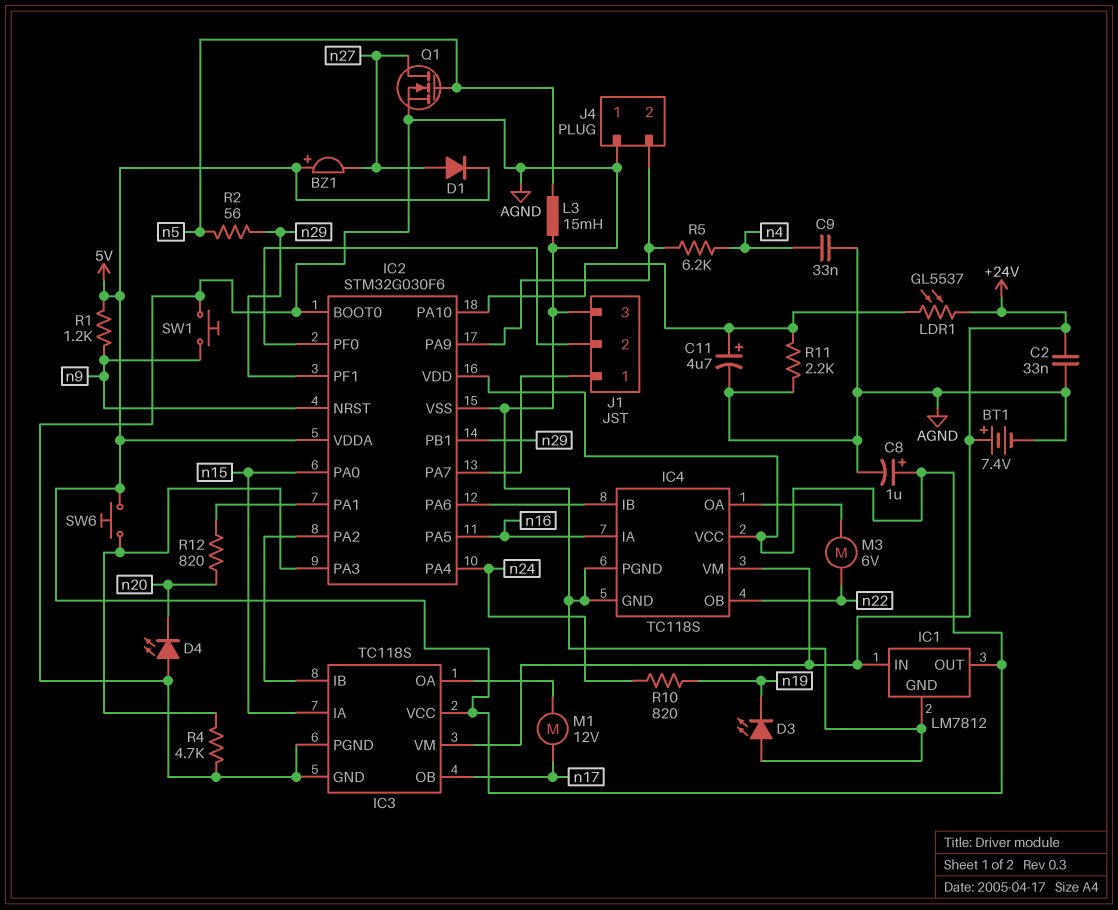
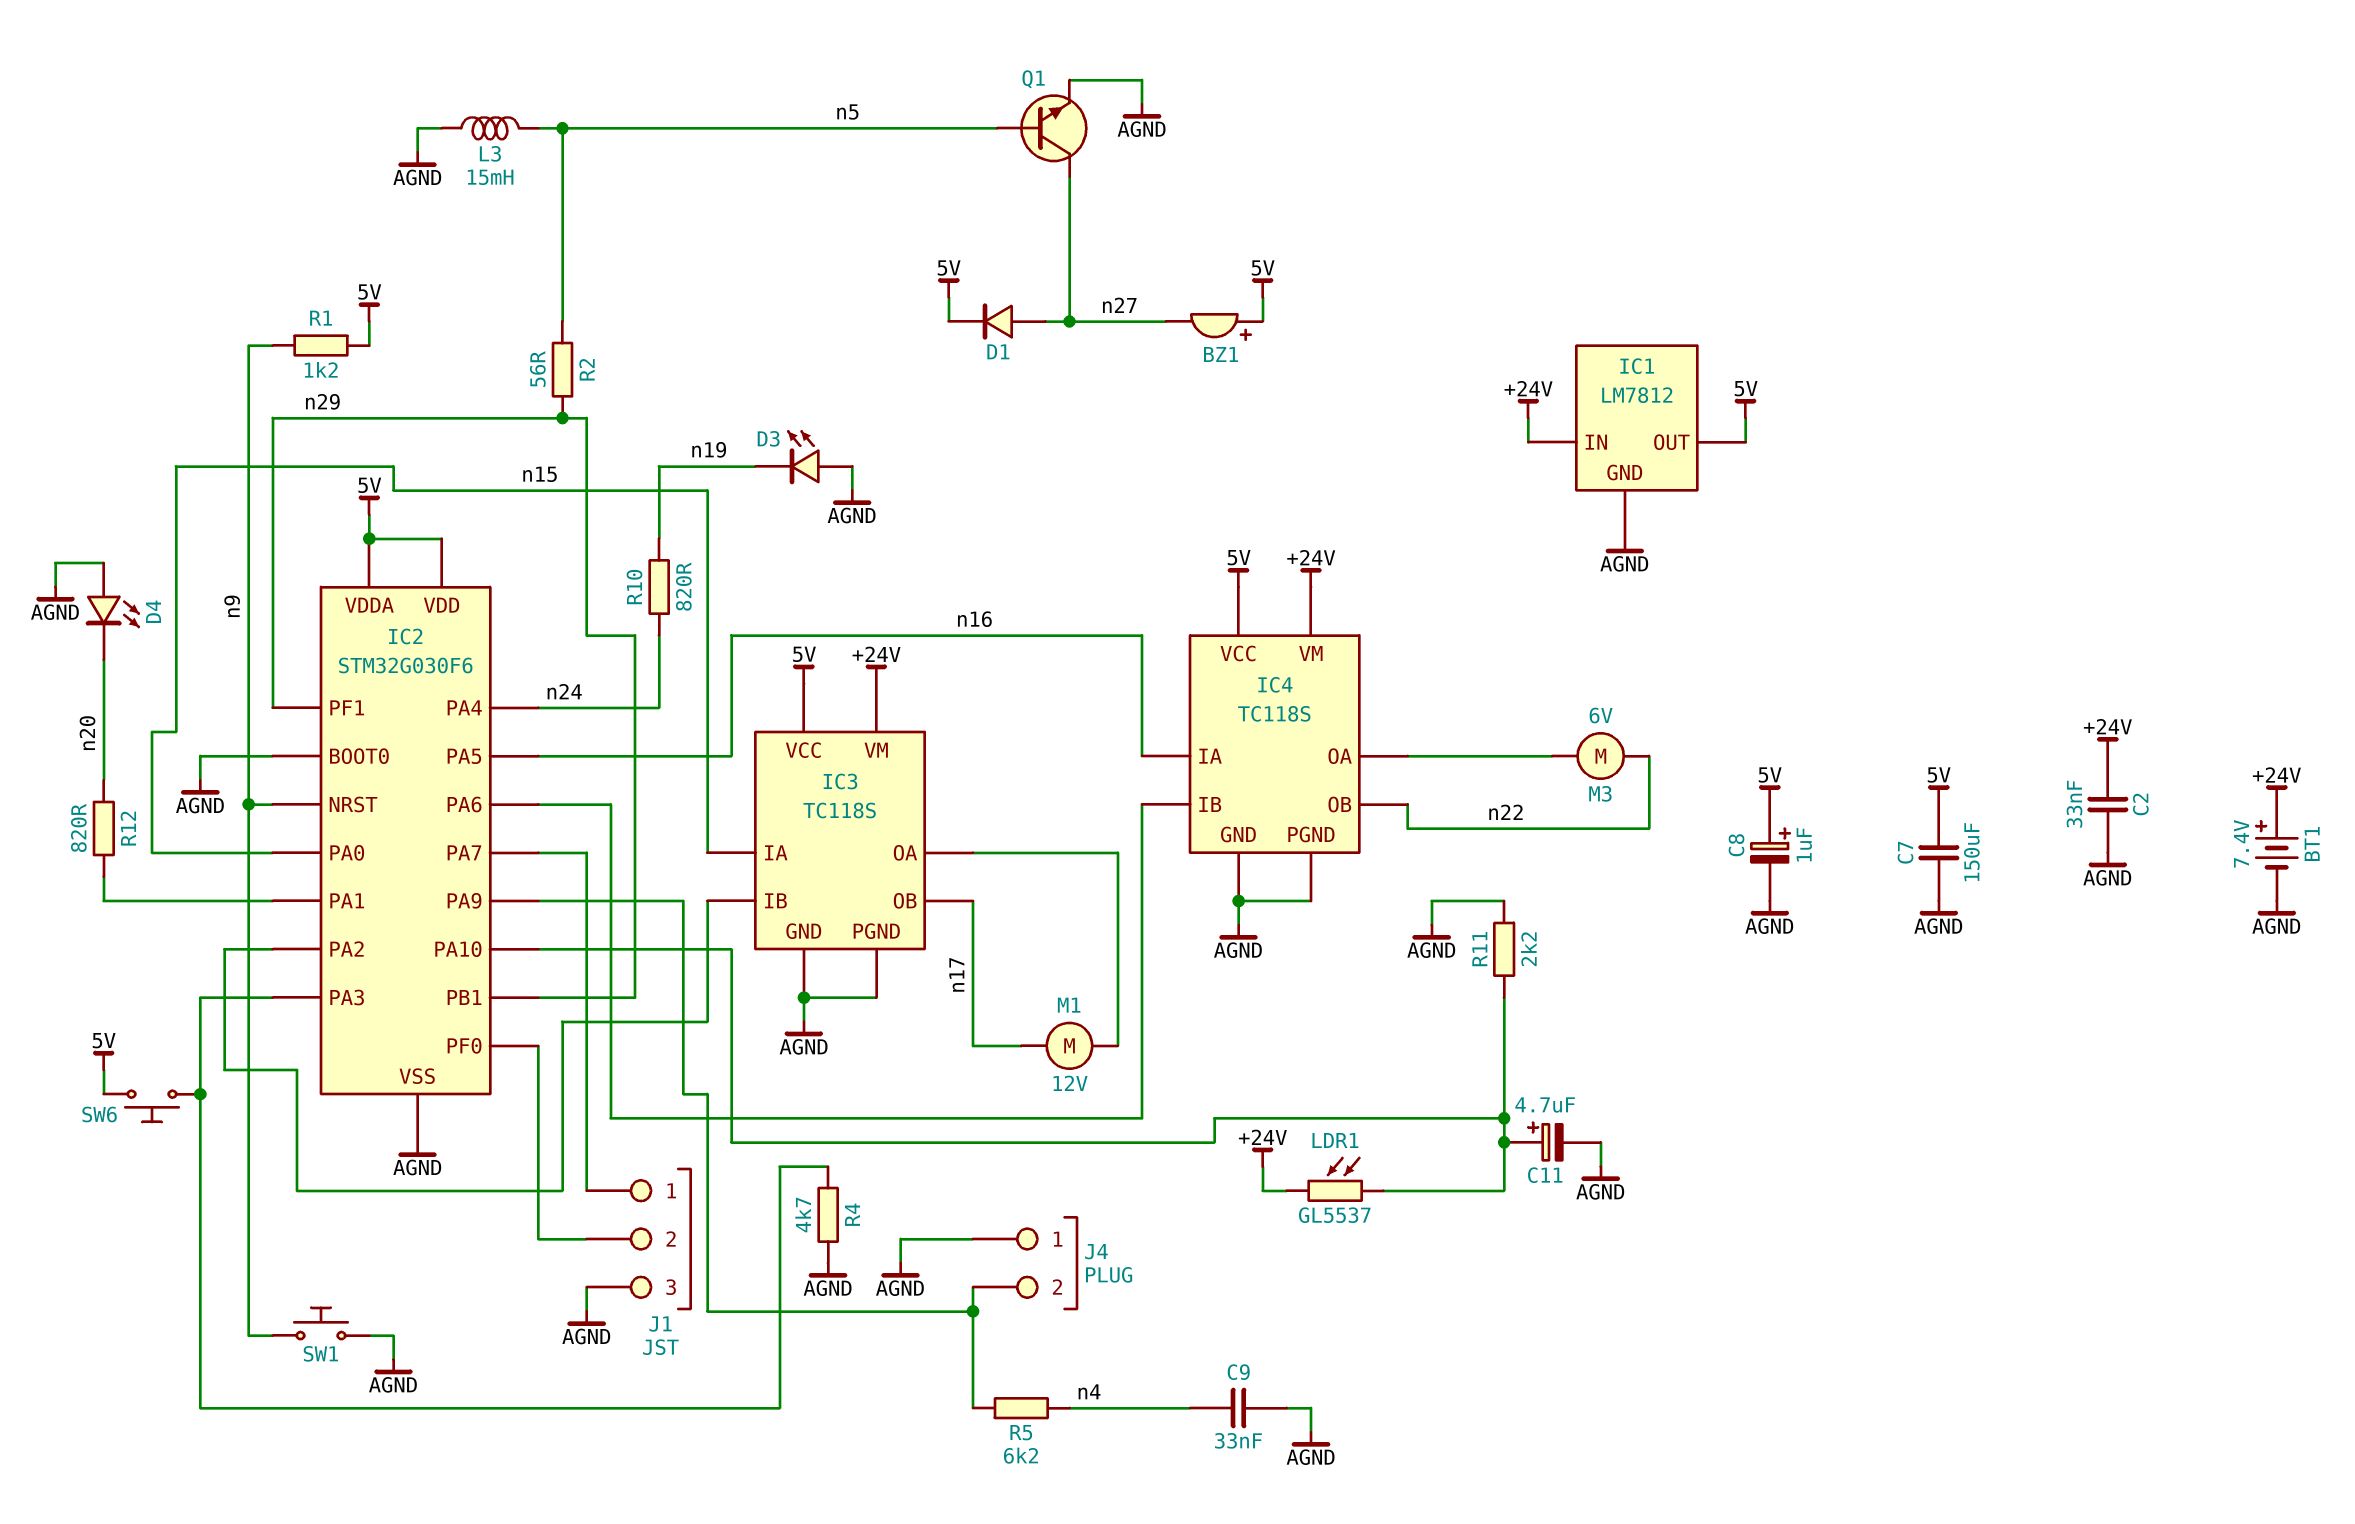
C7: none -> 150uF (5V, AGND)
Q1: NMOS (G n5, D n27, S AGND) -> NPN (B n5, C n27, E AGND)

